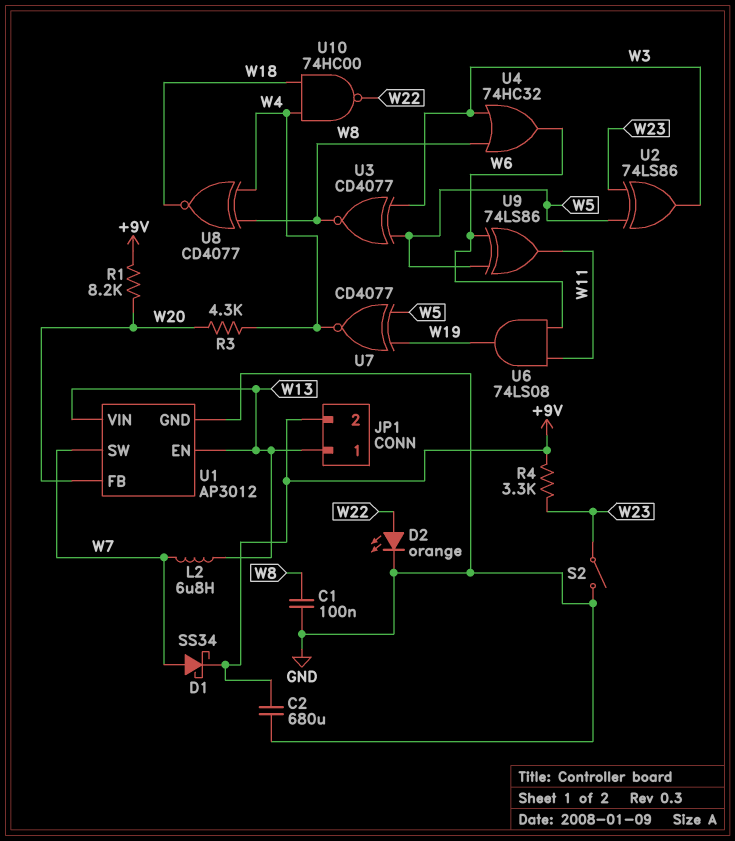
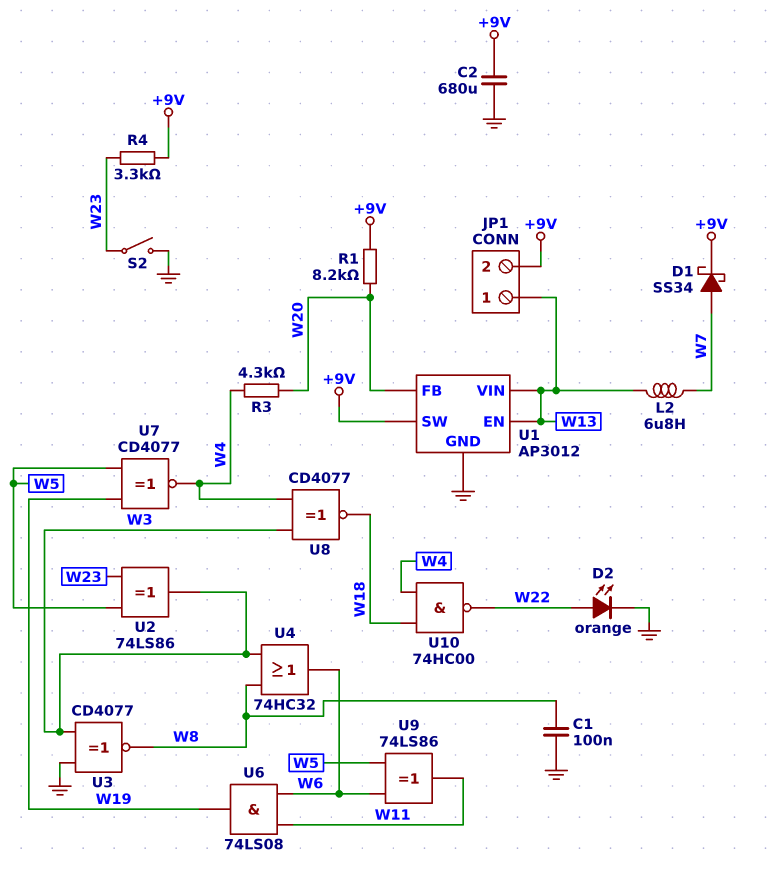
U1 pin SW: W7 -> +9V
U3: XNOR CD4077 (in W3, in W5, out W8) -> XNOR CD4077 (in GND, in W3, out W8)
U8: XNOR CD4077 (in W4, in W8, out W18) -> XNOR CD4077 (in W3, in W4, out W18)

